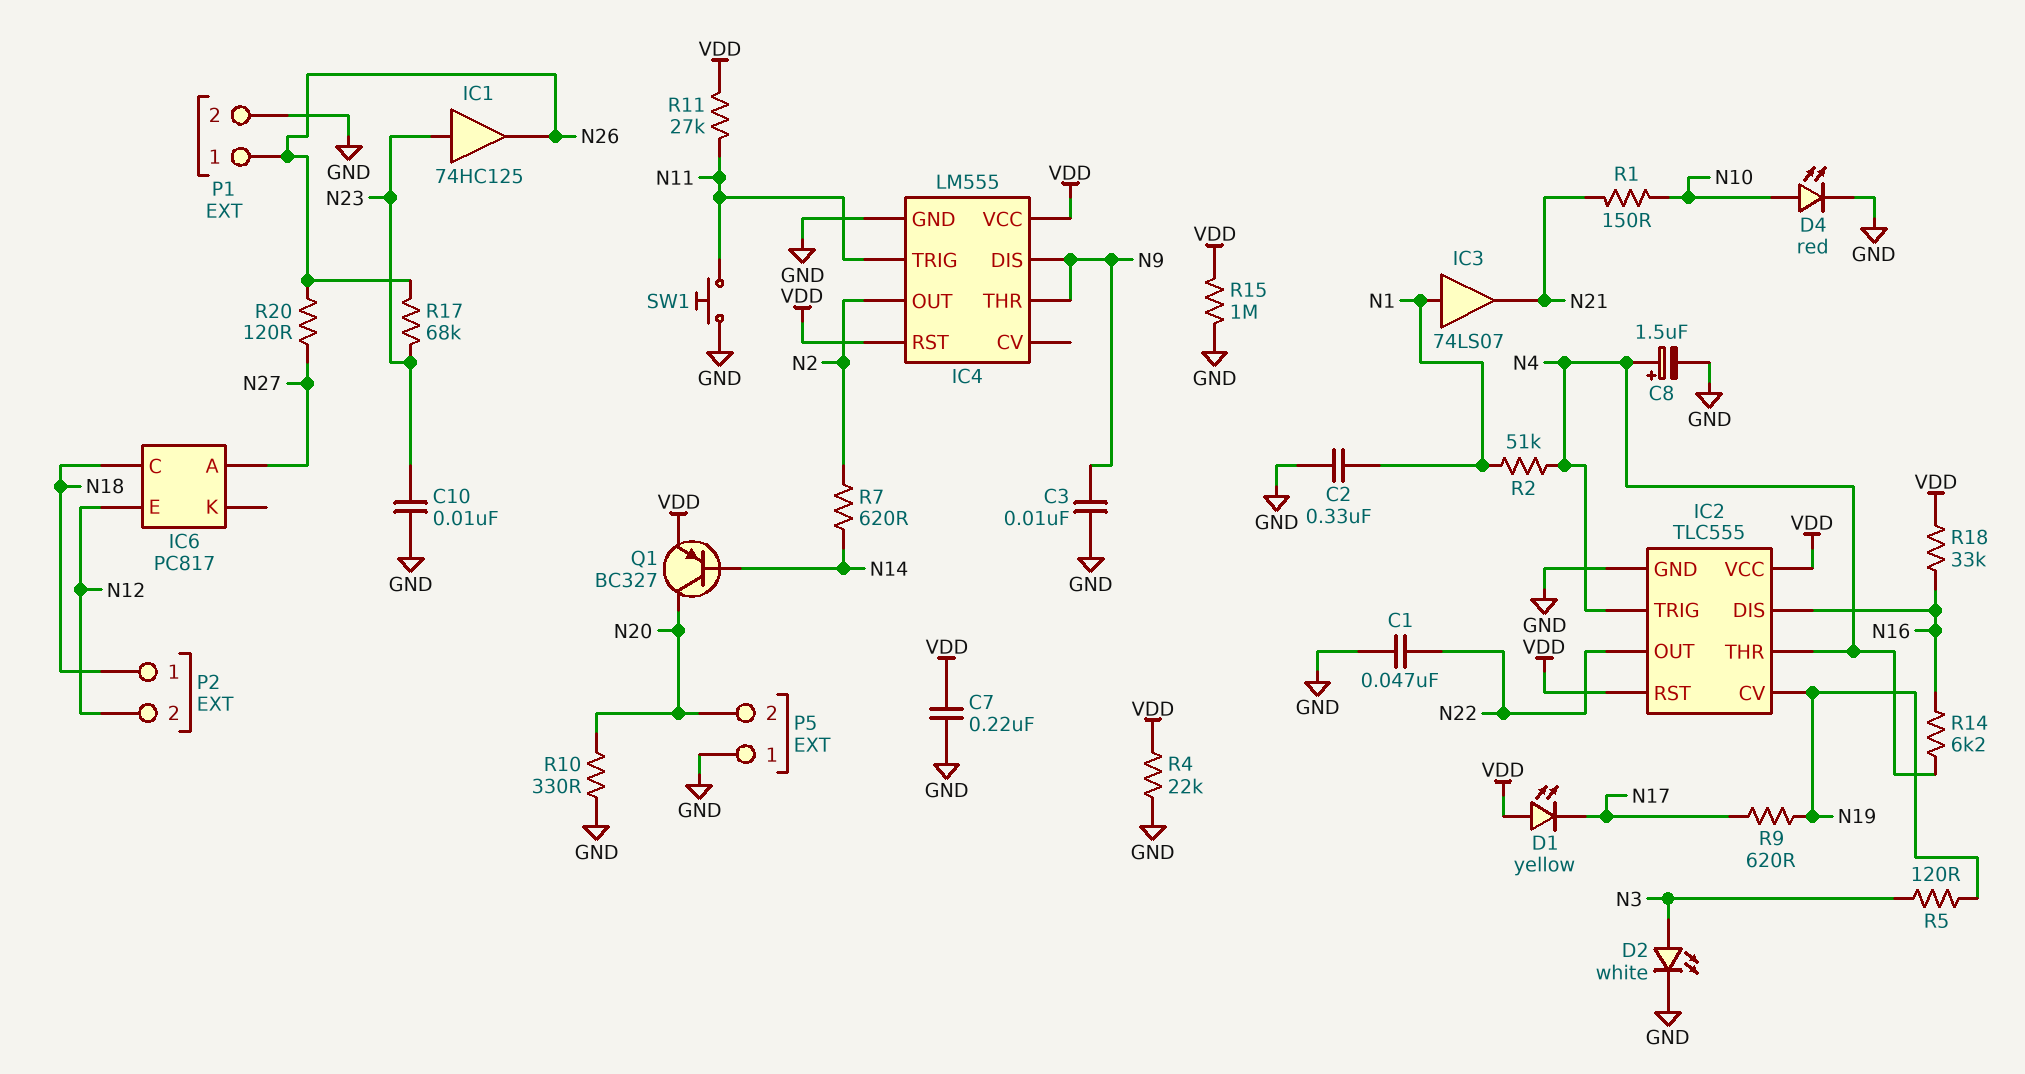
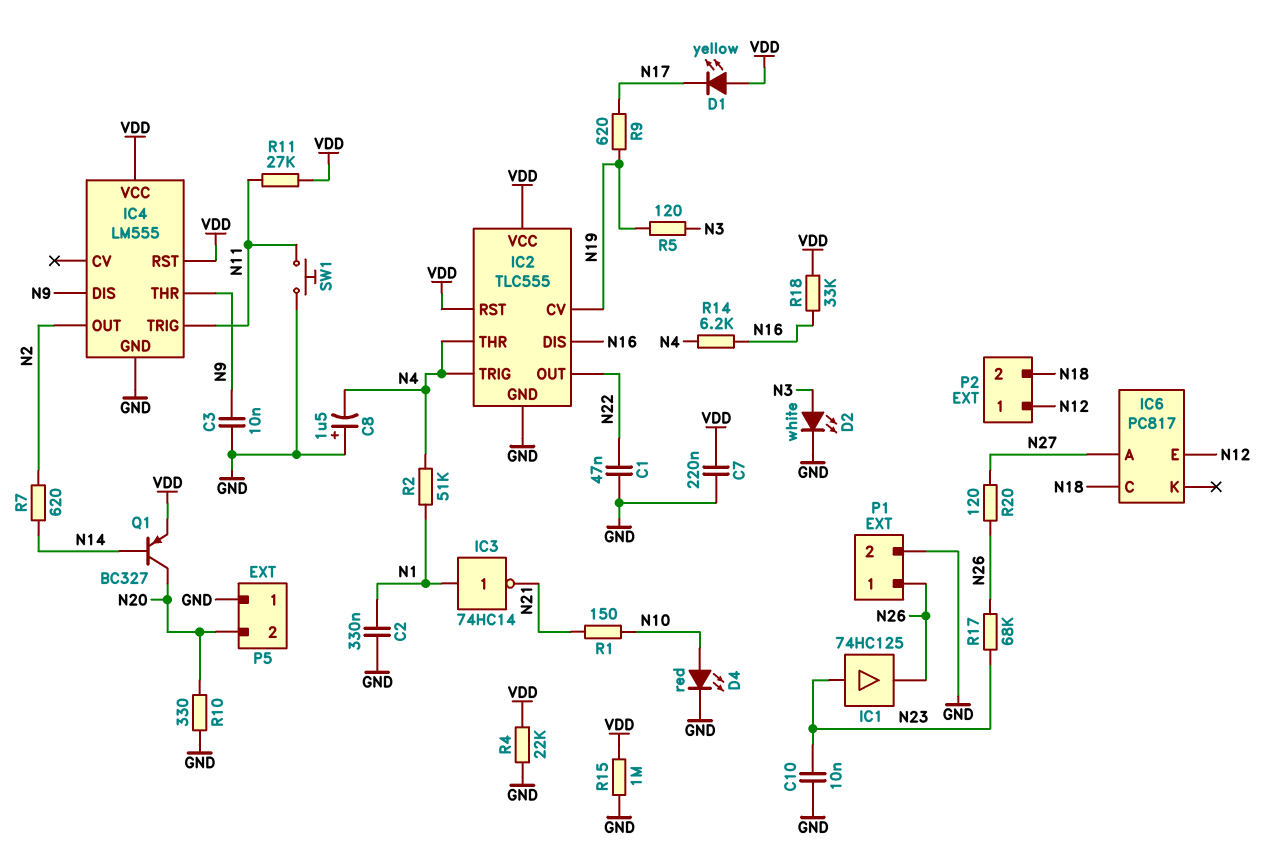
C8: 1.5uF (plus N4, minus GND) -> 1.5uF (plus GND, minus N4)
IC3: buffer 74LS07 (in N1, out N21) -> NOT 74HC14 (in N1, out N21)
P2 pin 1: N18 -> N12
P2 pin 2: N12 -> N18

